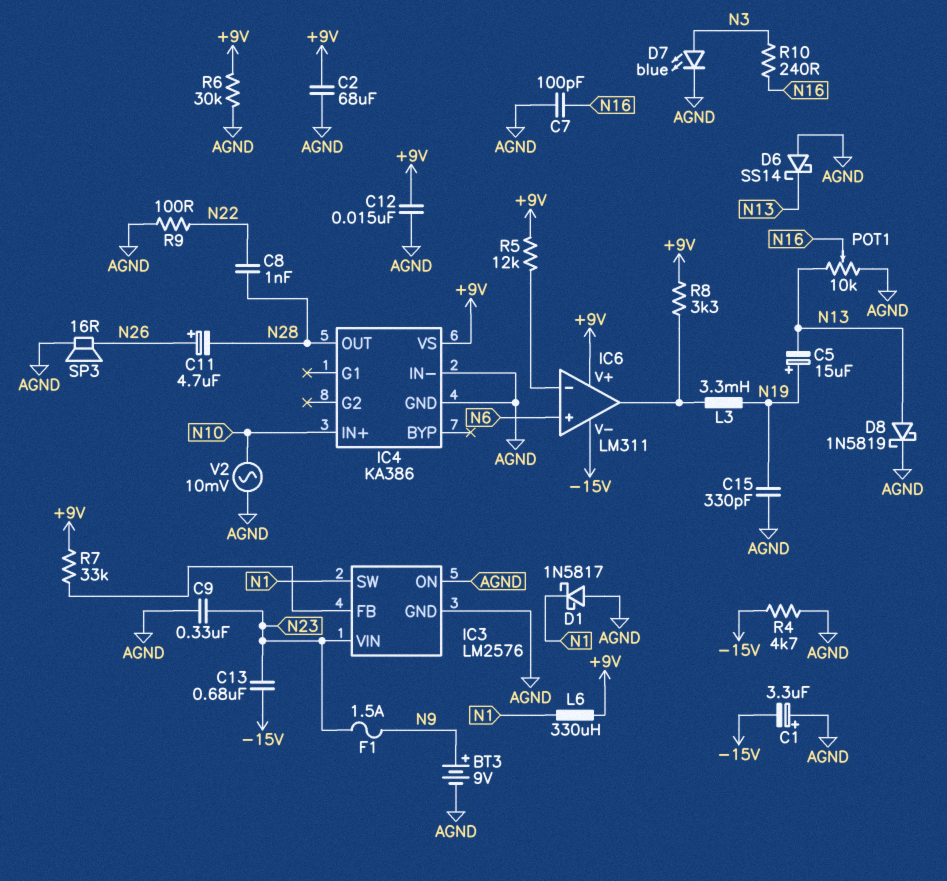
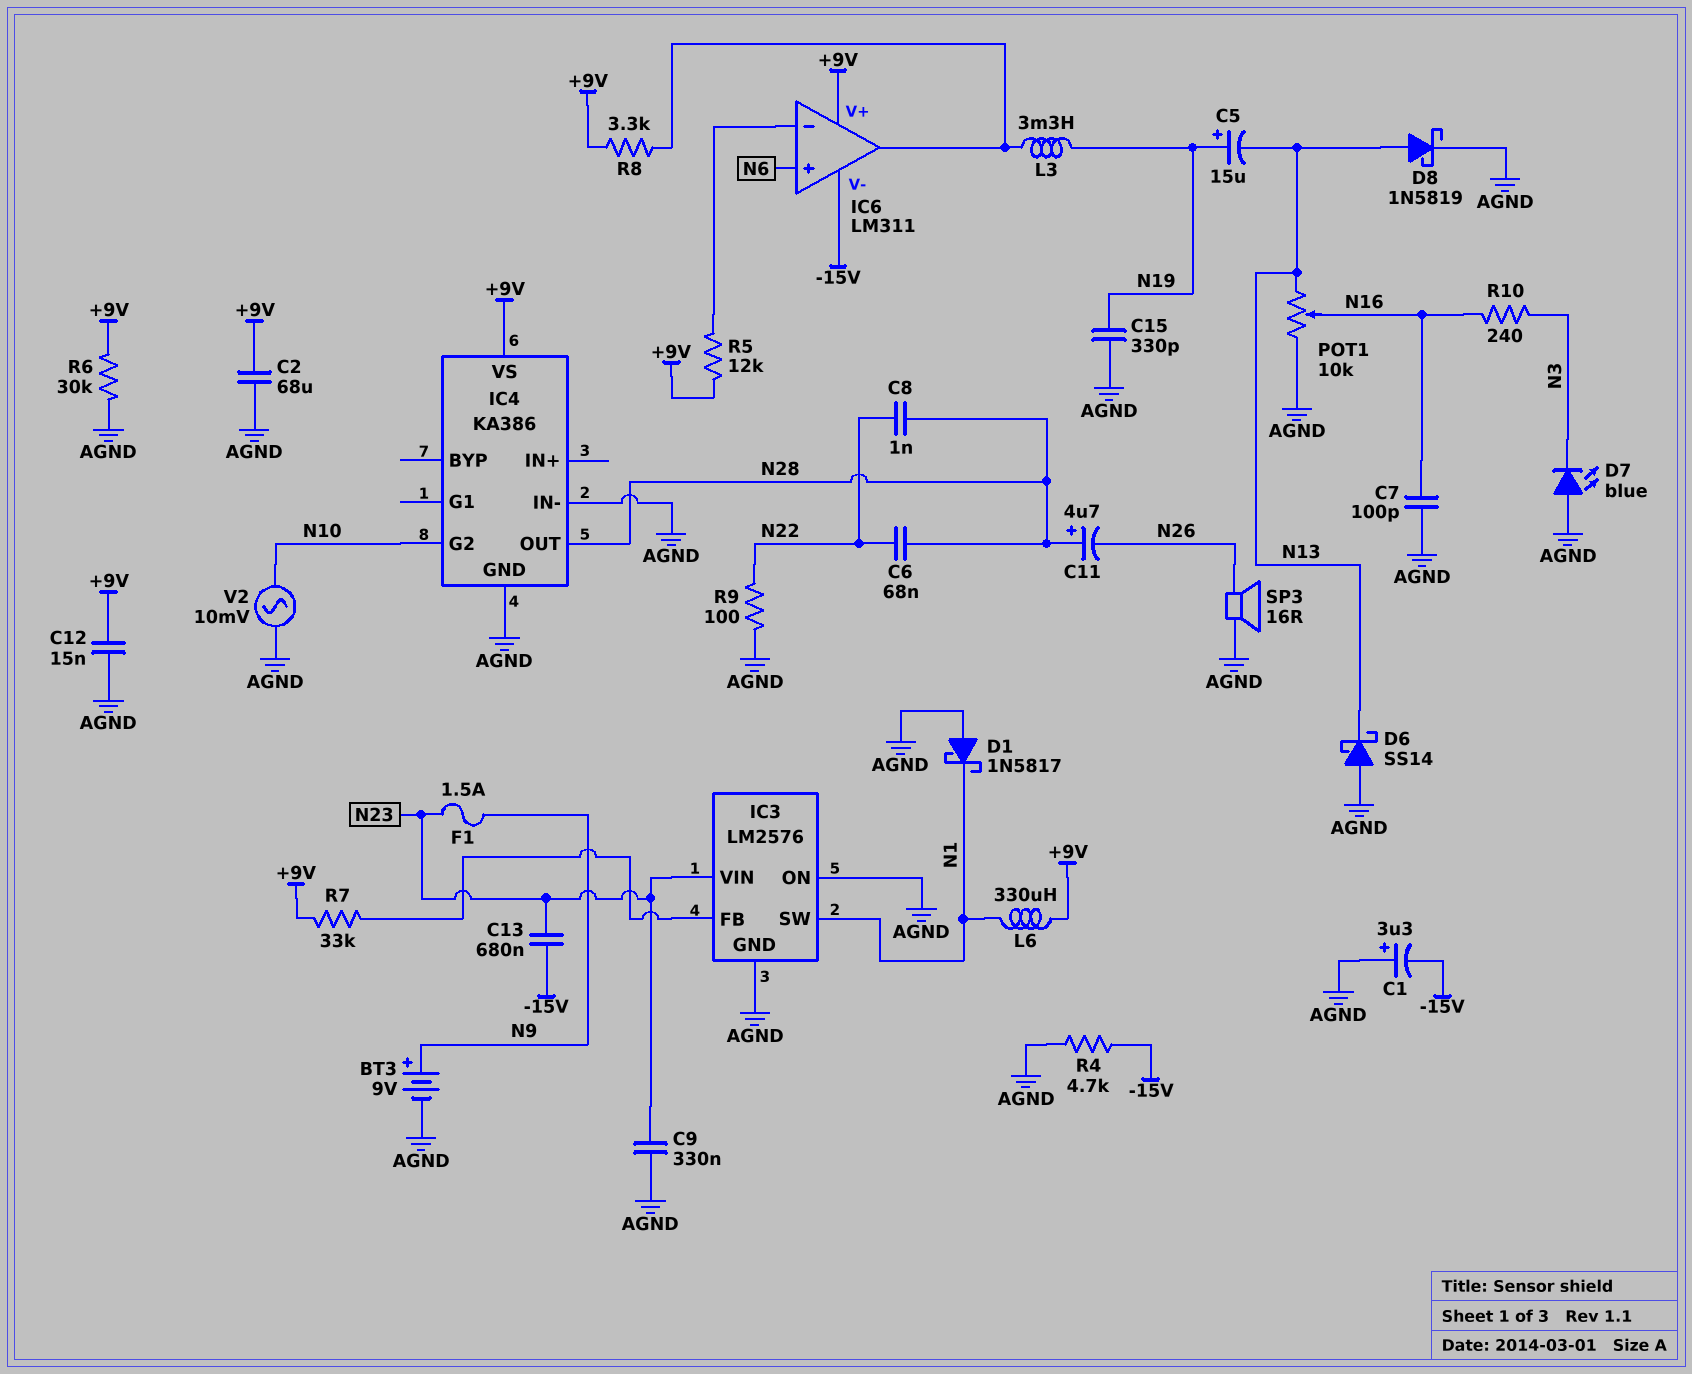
C6: none -> 68nF (N22, N28)
C11: 4.7uF (plus N26, minus N28) -> 4.7uF (plus N28, minus N26)
D7: LED blue (A N3, K AGND) -> LED blue (A AGND, K N3)
IC4 pin G2: none -> N10
IC4 pin IN+: N10 -> none

